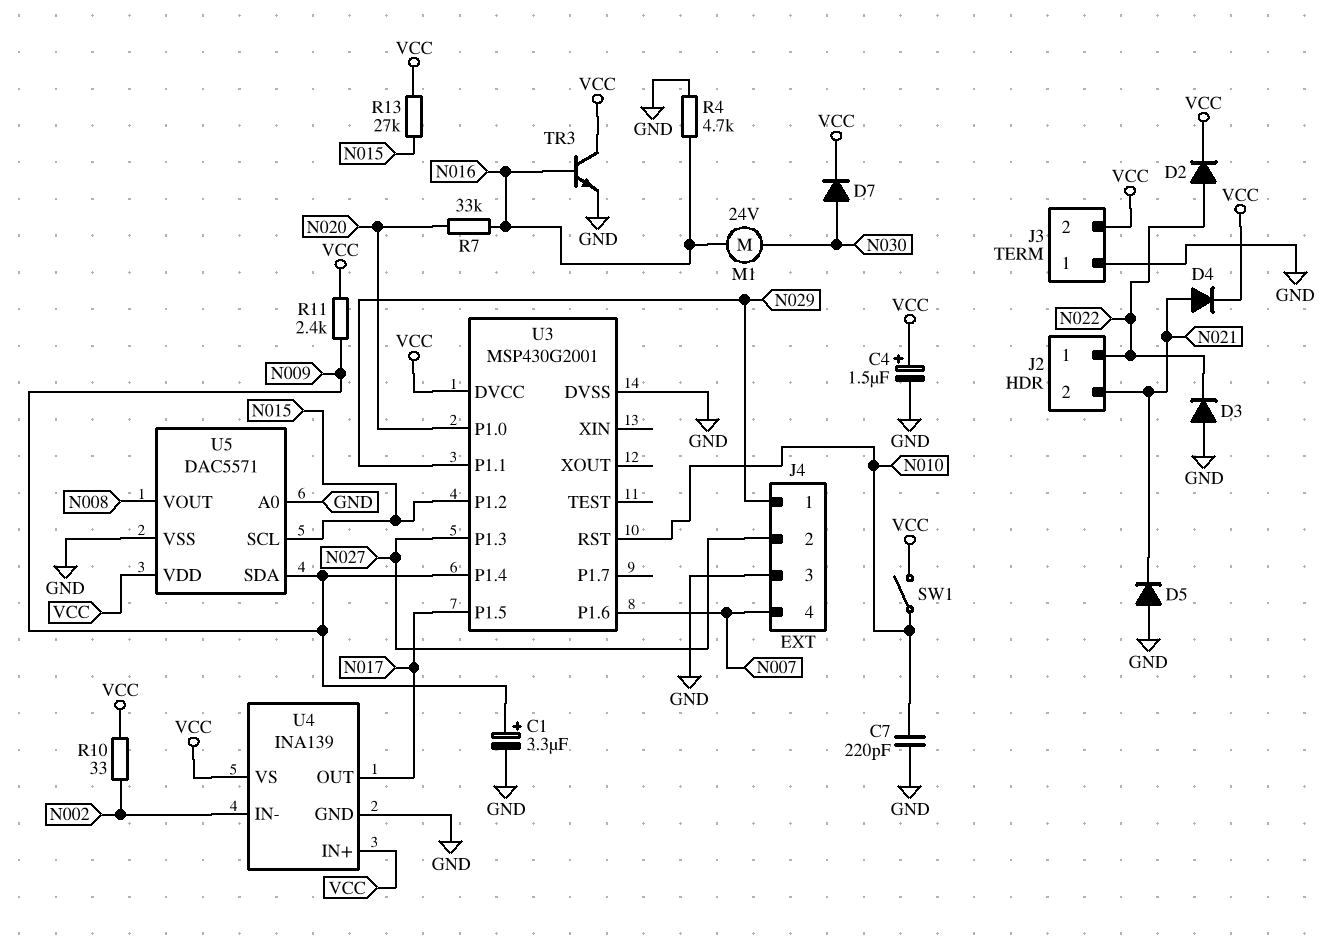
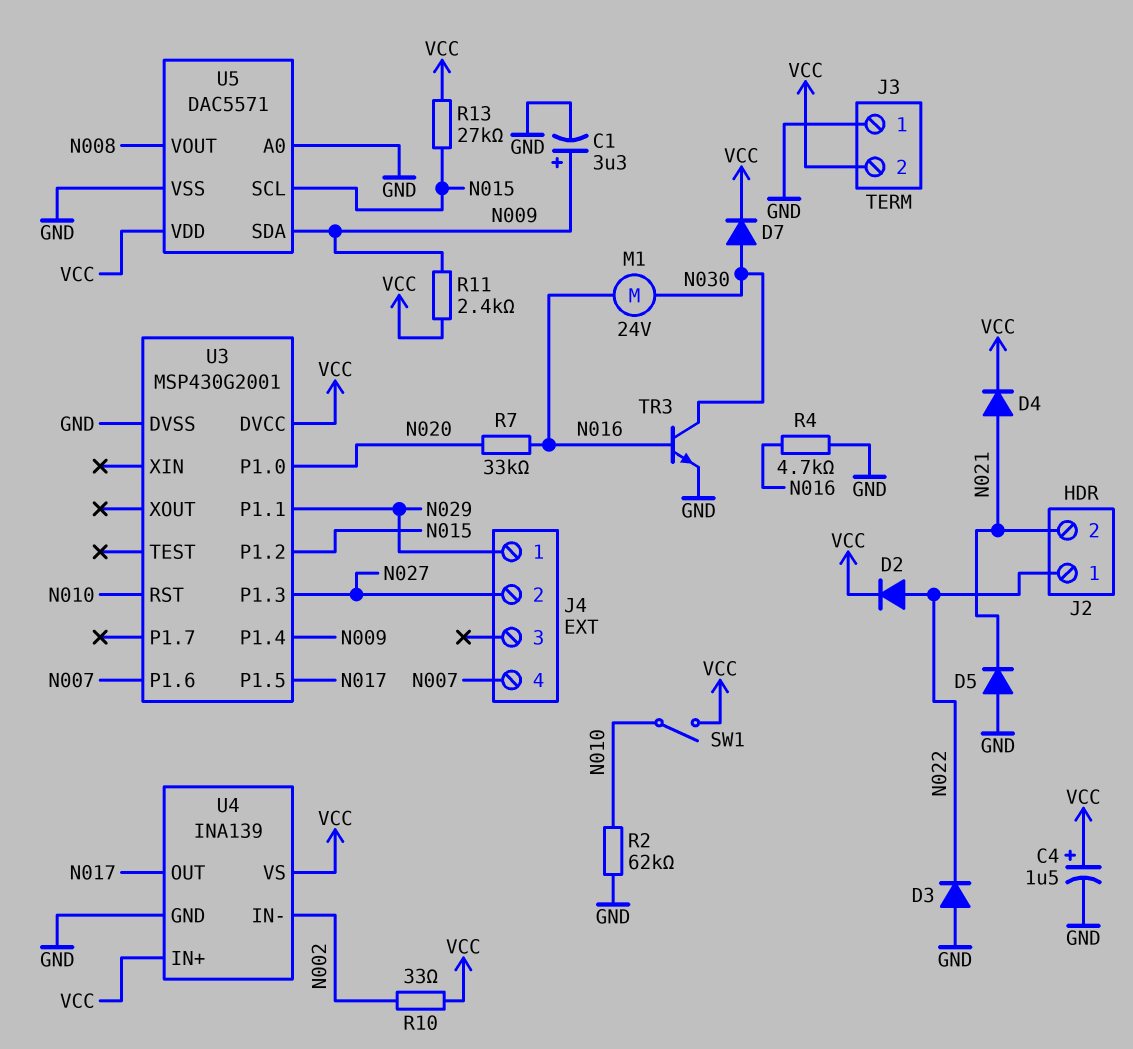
C7: 220pF (GND, N010) -> none
J4 pin 3: GND -> none
R2: none -> 62k (GND, N010)
TR3: NPN (B N016, C VCC, E GND) -> NPN (B N016, C N030, E GND)

